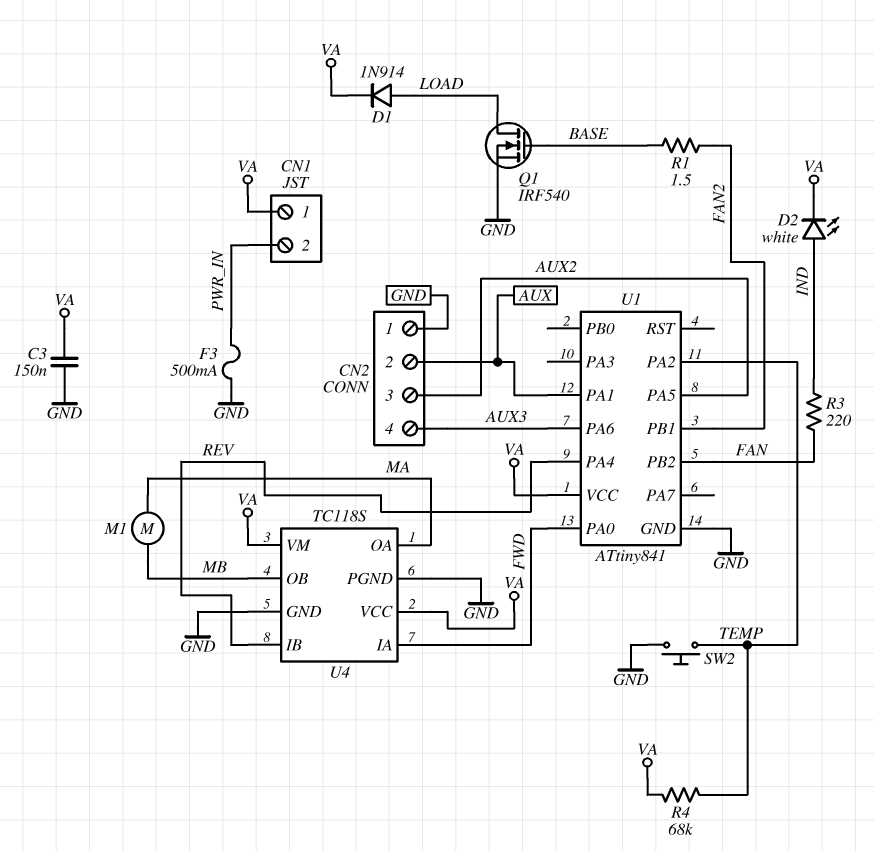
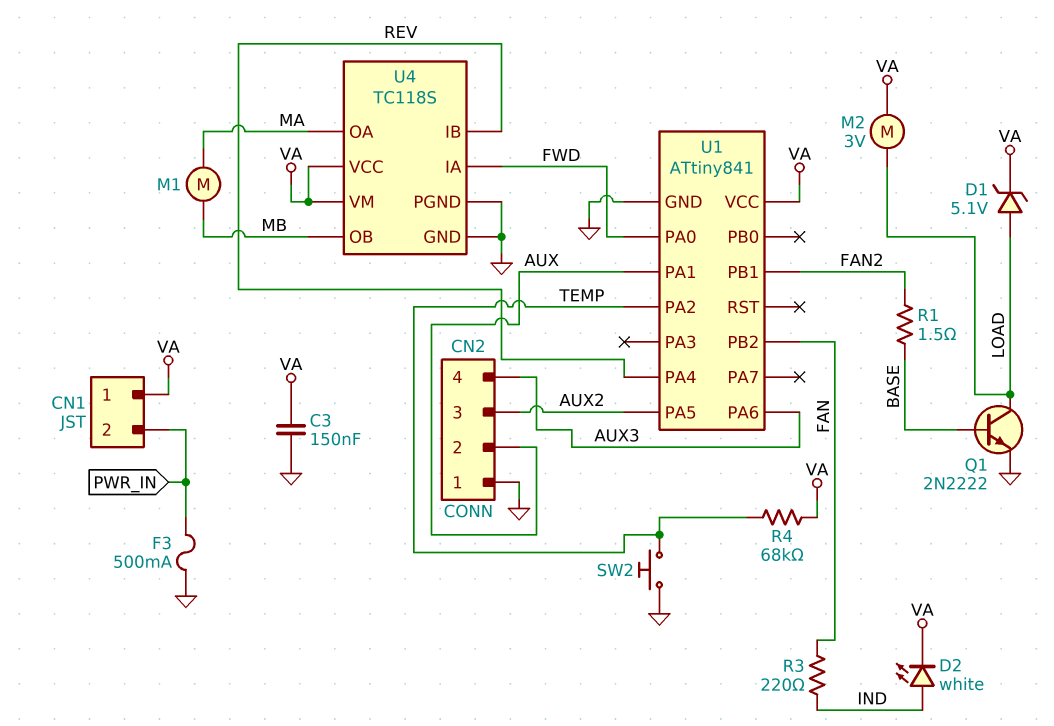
D1: diode 1N914 (A LOAD, K VA) -> zener 5.1V (A LOAD, K VA)
M2: none -> motor 3V (LOAD, VA)
Q1: NMOS IRF540 (G BASE, D LOAD, S GND) -> NPN 2N2222 (B BASE, C LOAD, E GND)

